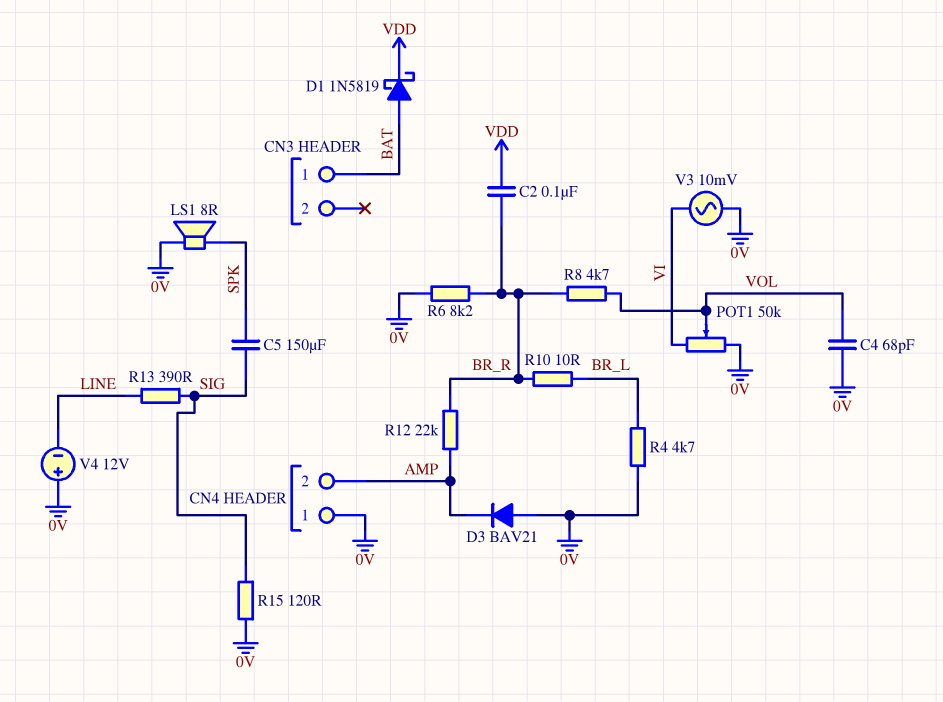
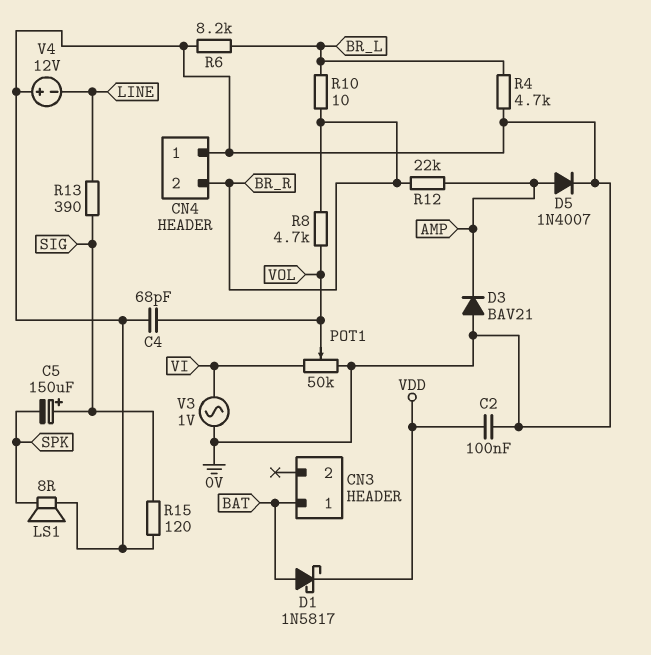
C2: 100nF (BR_R, VDD) -> 100nF (0V, VDD)
C5: 150uF (SIG, SPK) -> 150uF (plus SIG, minus SPK)
CN4 pin 2: AMP -> BR_R
D1: schottky 1N5819 (A BAT, K VDD) -> schottky 1N5817 (A BAT, K VDD)
D5: none -> diode 1N4007 (A AMP, K 0V)
R6: 8.2k (0V, BR_R) -> 8.2k (0V, BR_L)
V3: AC 10mV (0V, VI) -> AC 1V (0V, VI)

